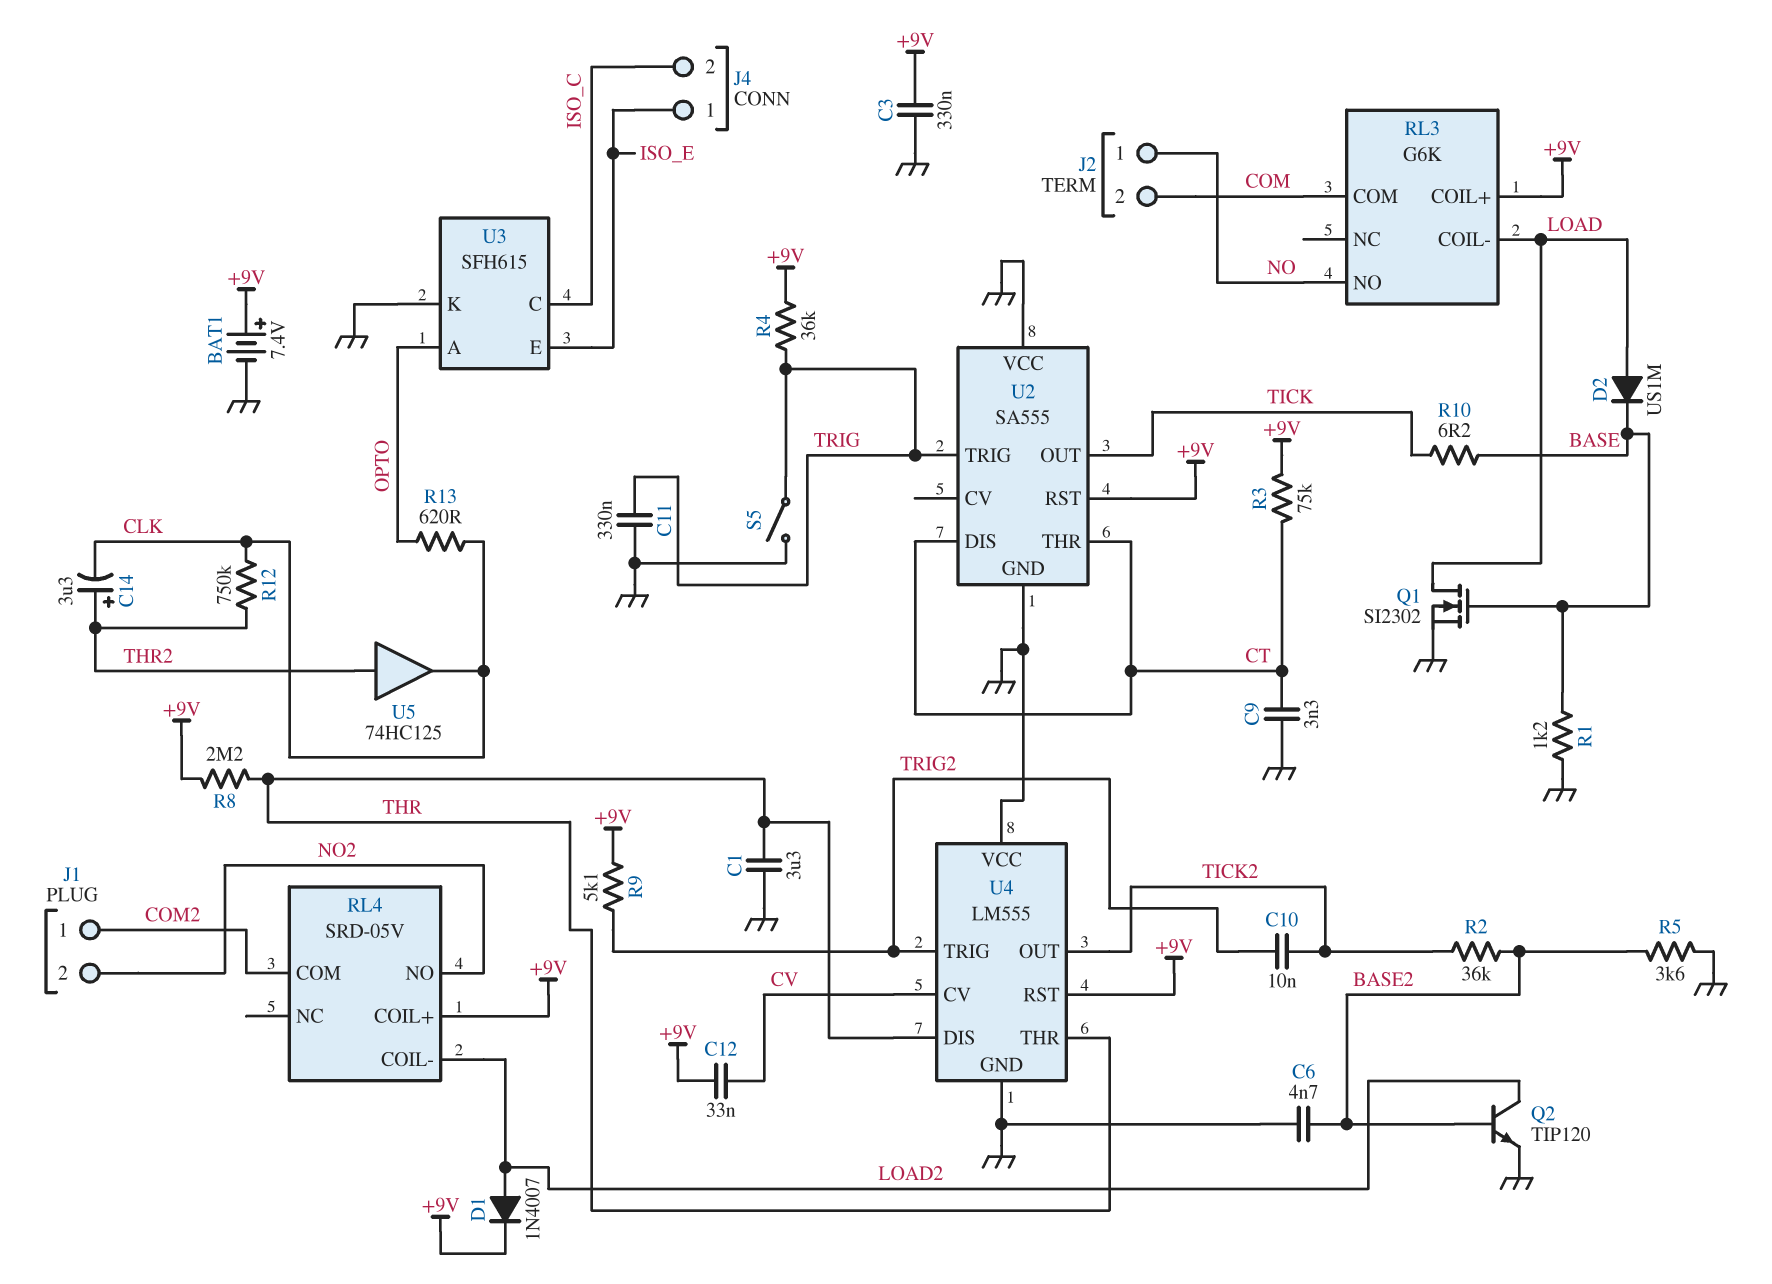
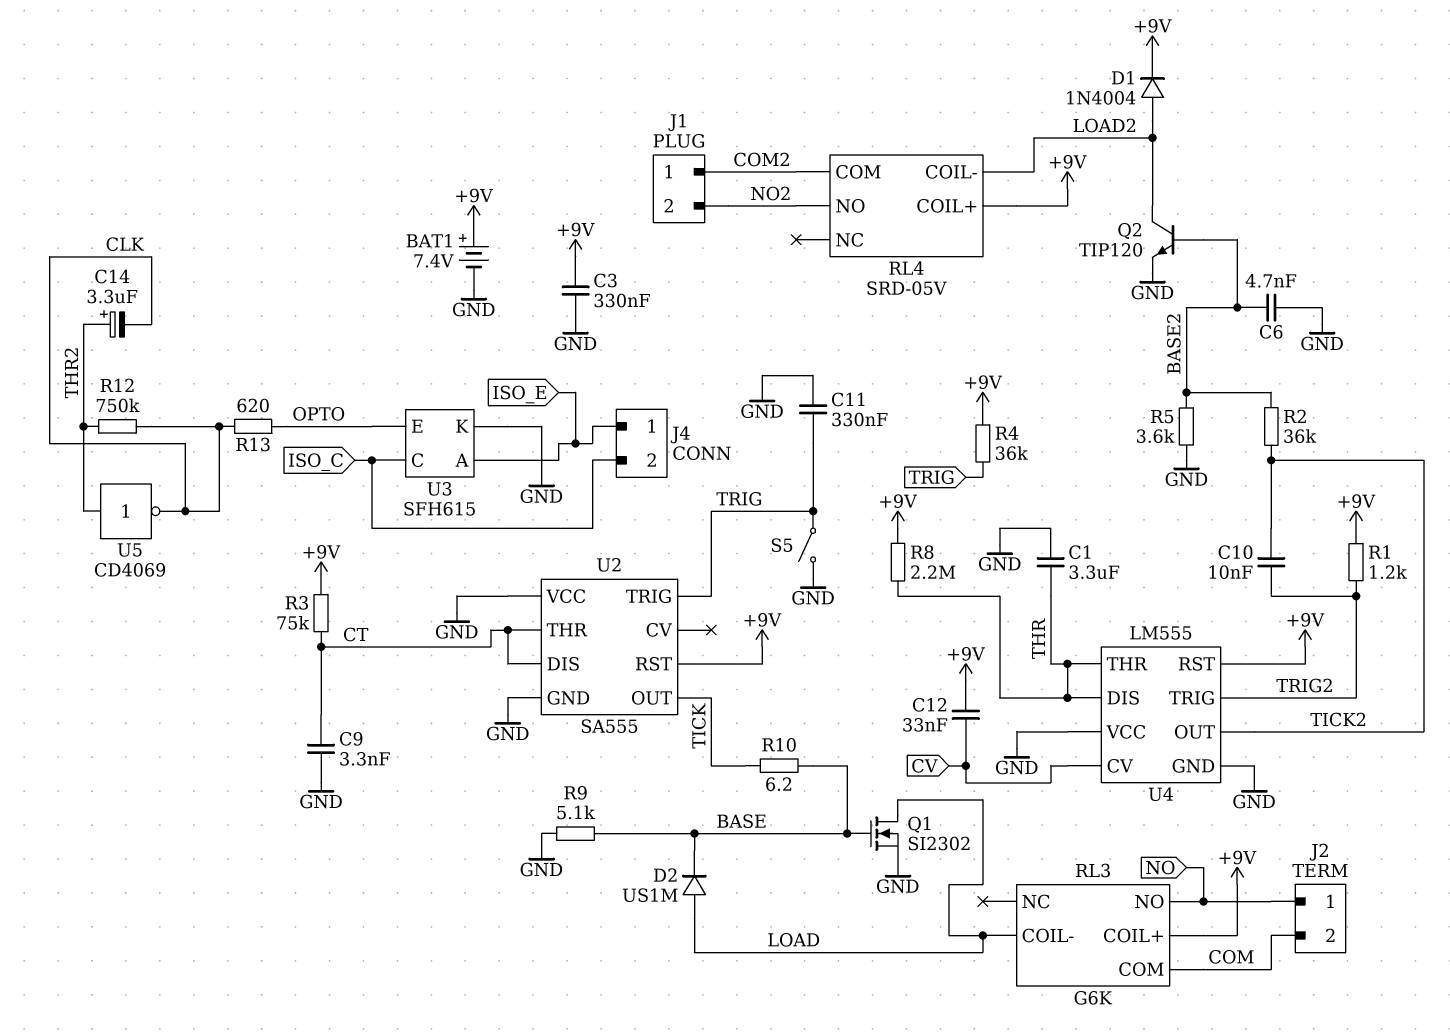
D1: diode 1N4007 (A LOAD2, K +9V) -> diode 1N4004 (A LOAD2, K +9V)
R1: 1.2k (BASE, GND) -> 1.2k (+9V, TRIG2)
R9: 5.1k (+9V, TRIG2) -> 5.1k (BASE, GND)
U3 pin A: OPTO -> ISO_E
U3 pin E: ISO_E -> OPTO
U5: buffer 74HC125 (in THR2, out CLK) -> NOT CD4069 (in THR2, out CLK)

